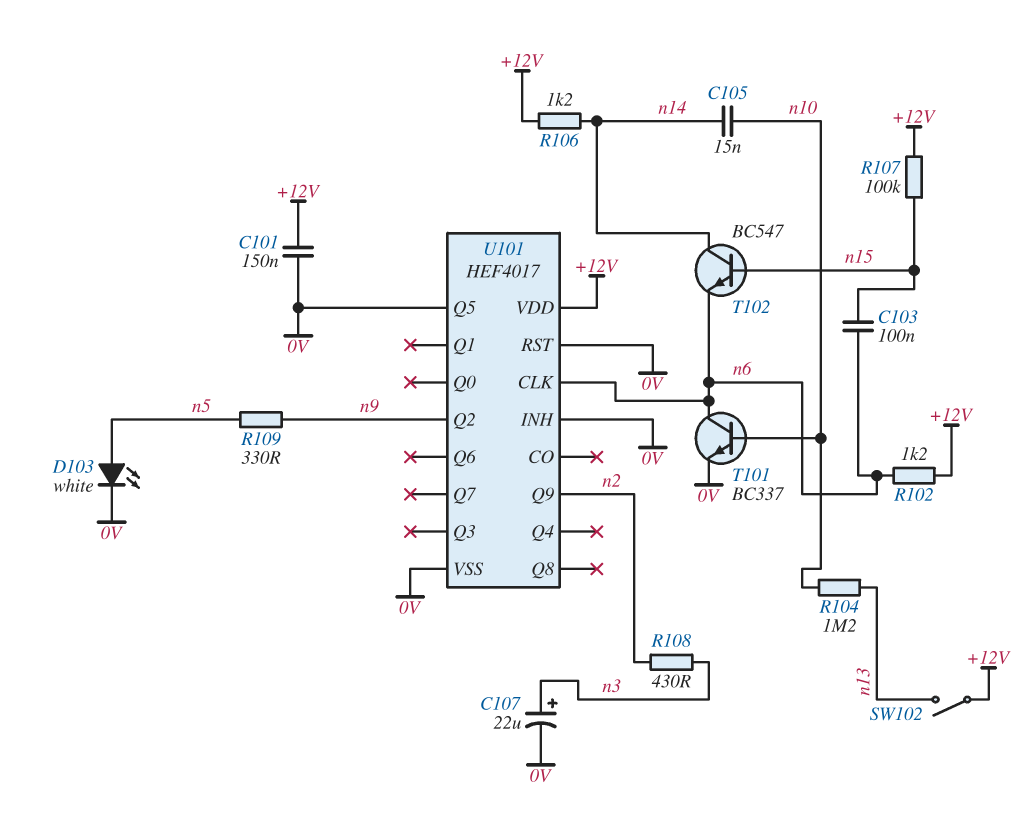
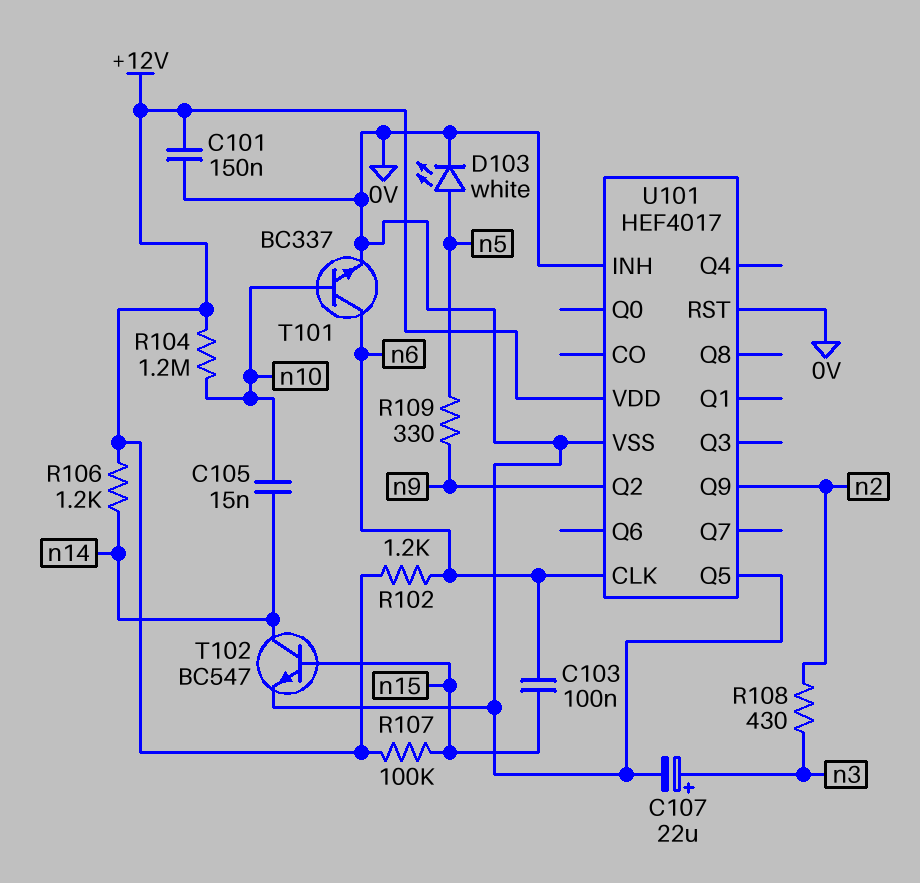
R104: 1.2M (n10, n13) -> 1.2M (+12V, n10)
SW102: switch (+12V, n13) -> none
T102: NPN BC547 (B n15, C n14, E n6) -> NPN BC547 (B n15, C n14, E 0V)

